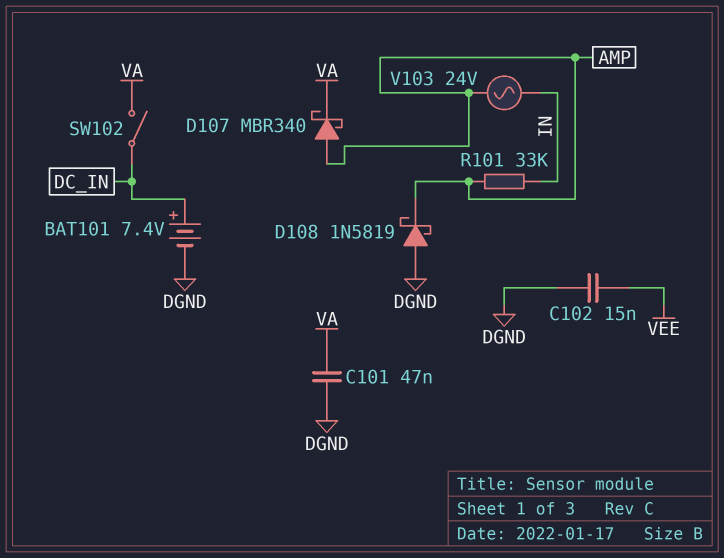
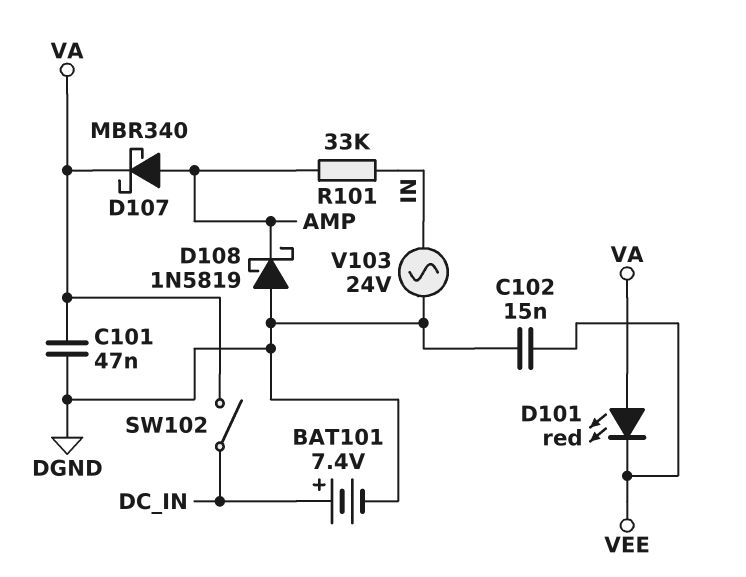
D101: none -> LED red (A VA, K VEE)
V103: AC 24V (AMP, IN) -> AC 24V (DGND, IN)

